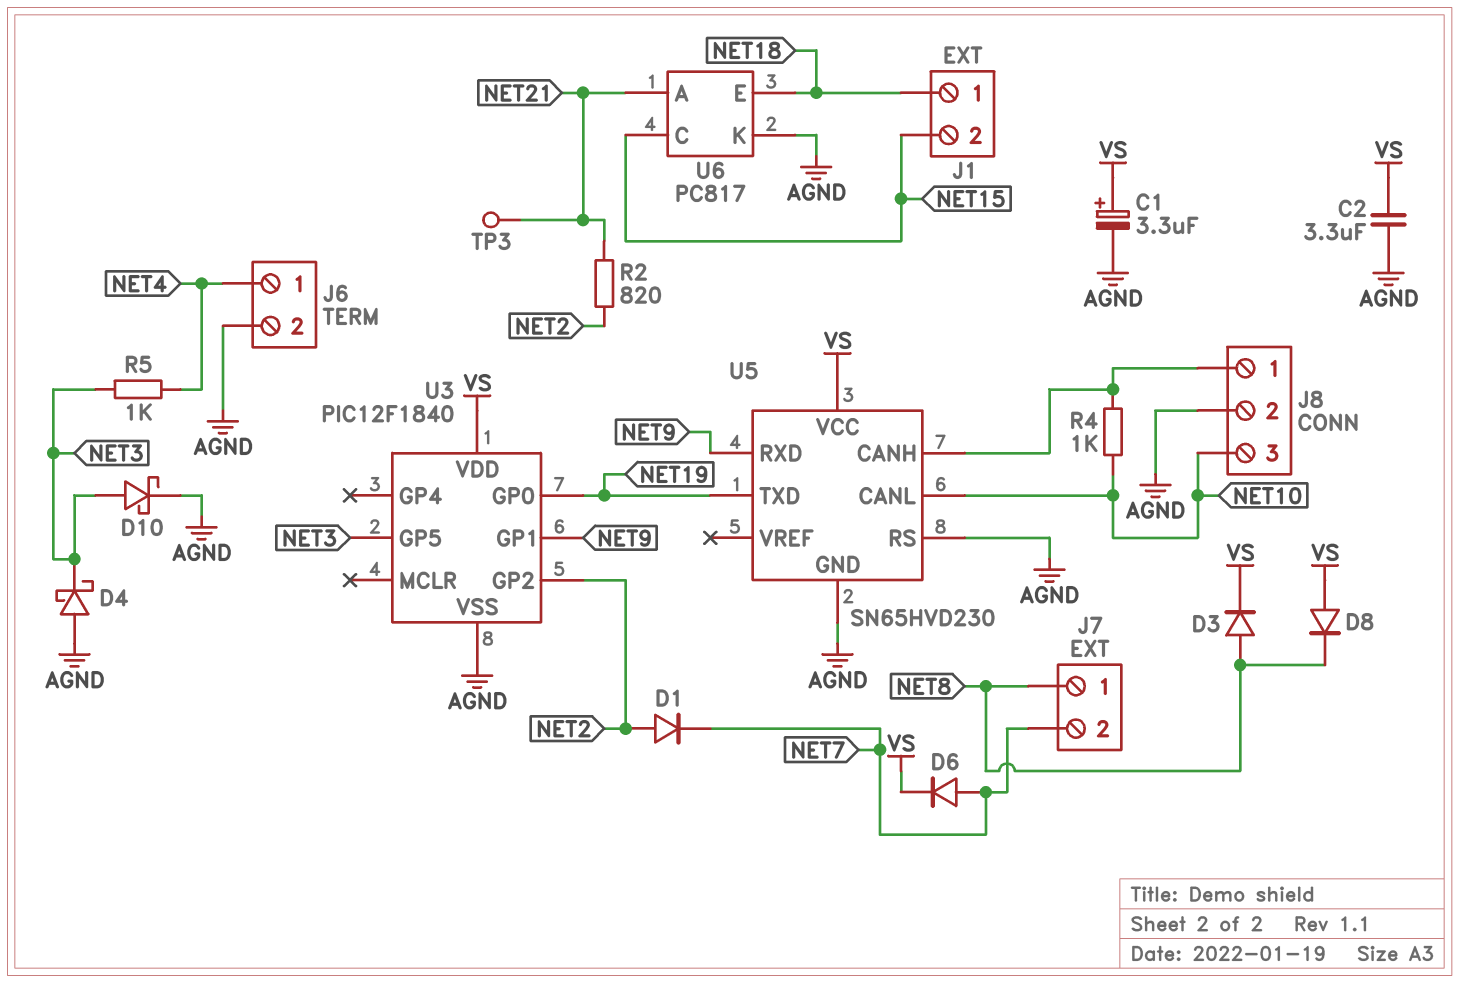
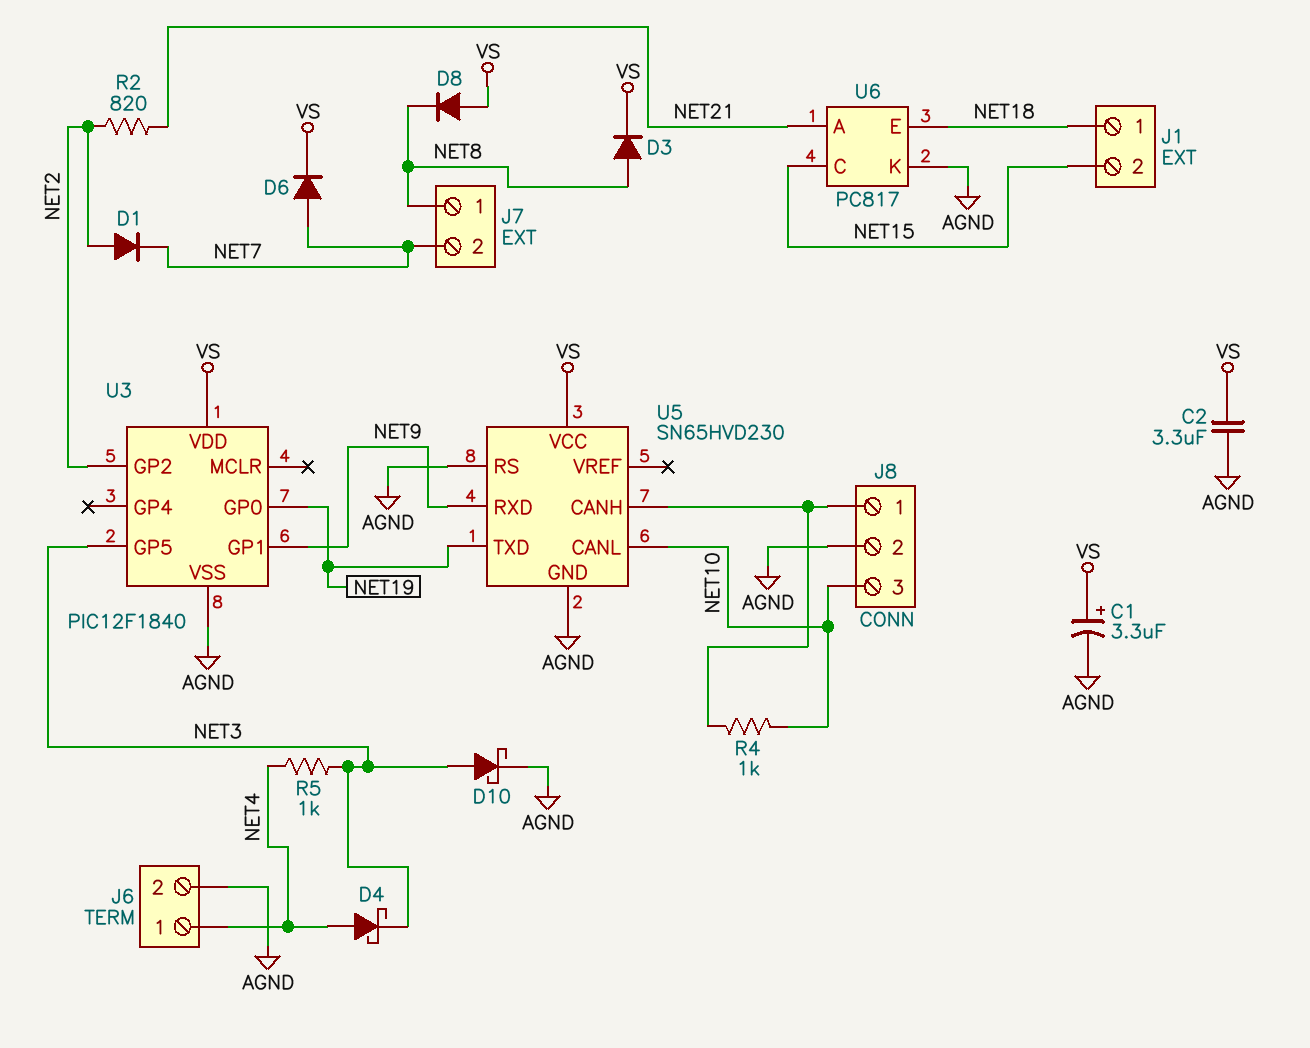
D4: schottky (A AGND, K NET3) -> schottky (A NET4, K NET3)
TP3: test point (NET21) -> none

